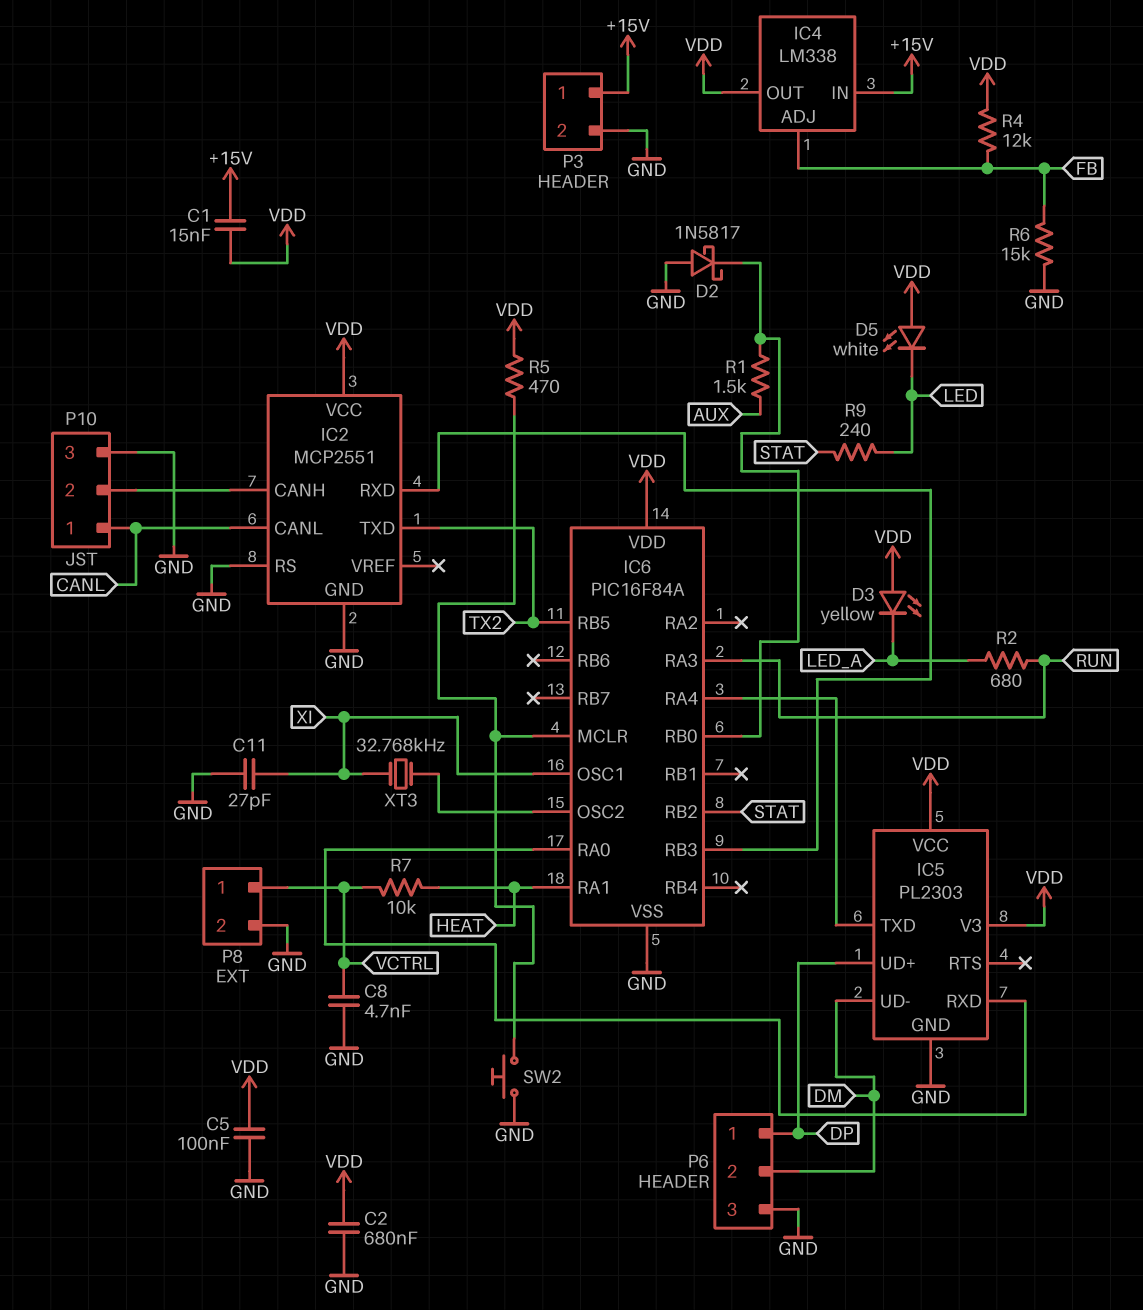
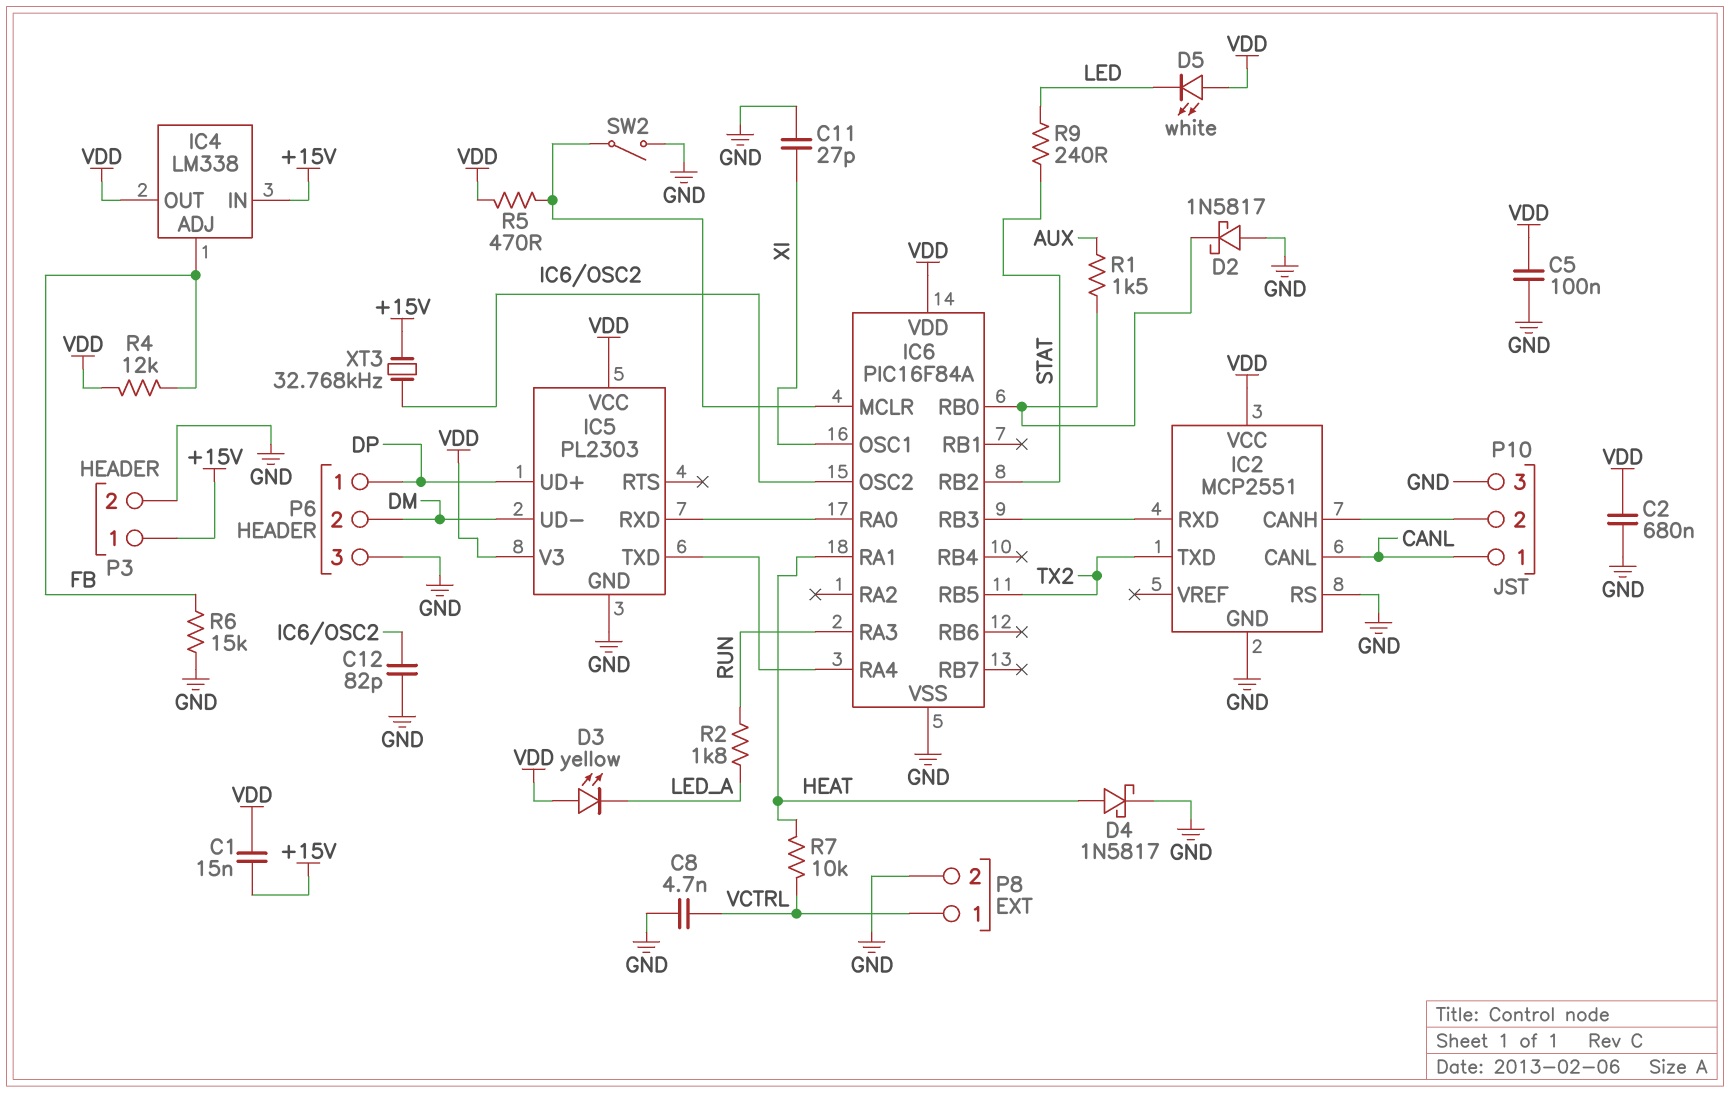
C12: none -> 82pF (GND, IC6/OSC2)
D4: none -> schottky 1N5817 (A HEAT, K GND)
R2: 680 (LED_A, RUN) -> 1.8k (LED_A, RUN)
SW2: button (GND, IC6/MCLR) -> switch (GND, IC6/MCLR)
XT3: 32.768kHz (IC6/OSC2, XI) -> 32.768kHz (+15V, IC6/OSC2)

